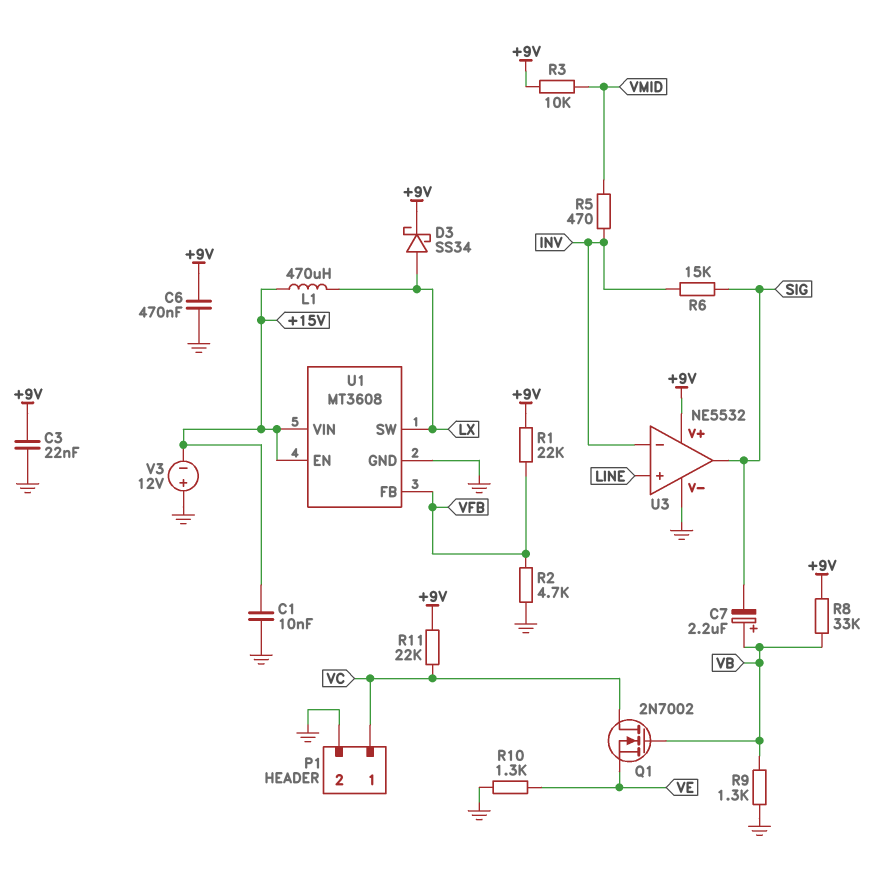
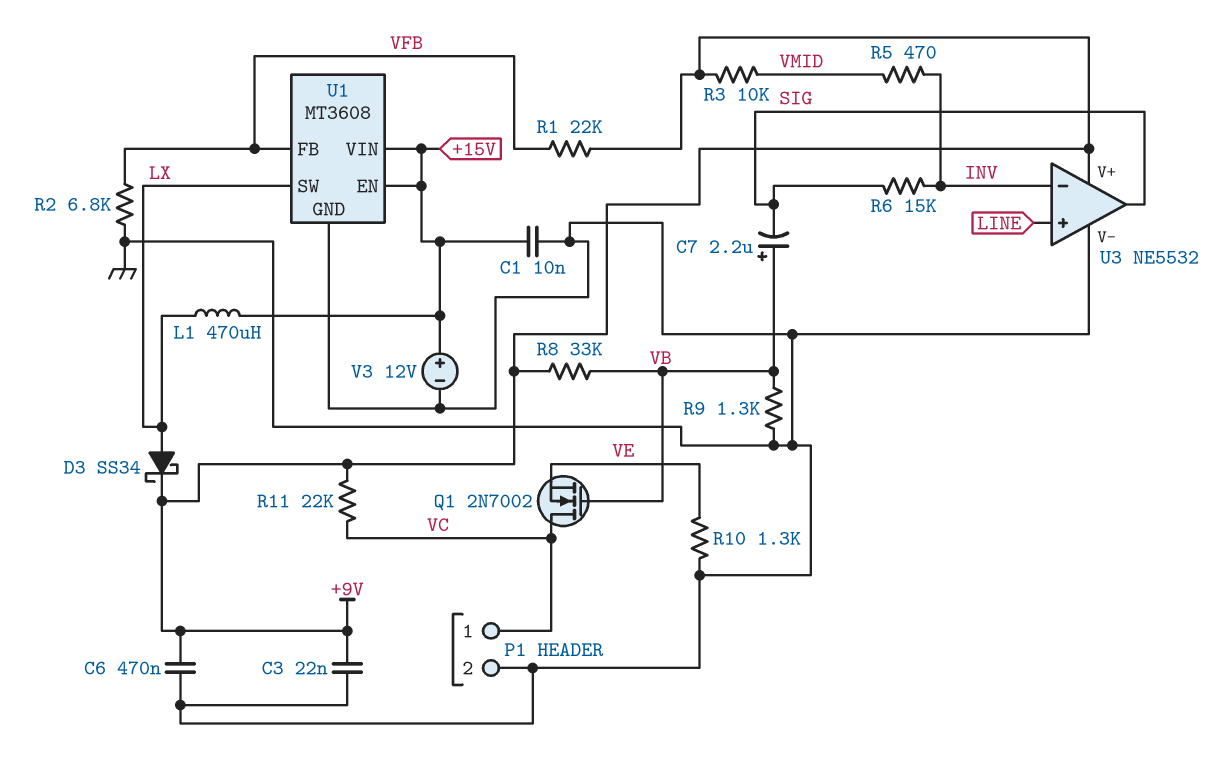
R2: 4.7k (GND, VFB) -> 6.8k (GND, VFB)
V3: 12V (plus GND, minus +15V) -> 12V (plus +15V, minus GND)

